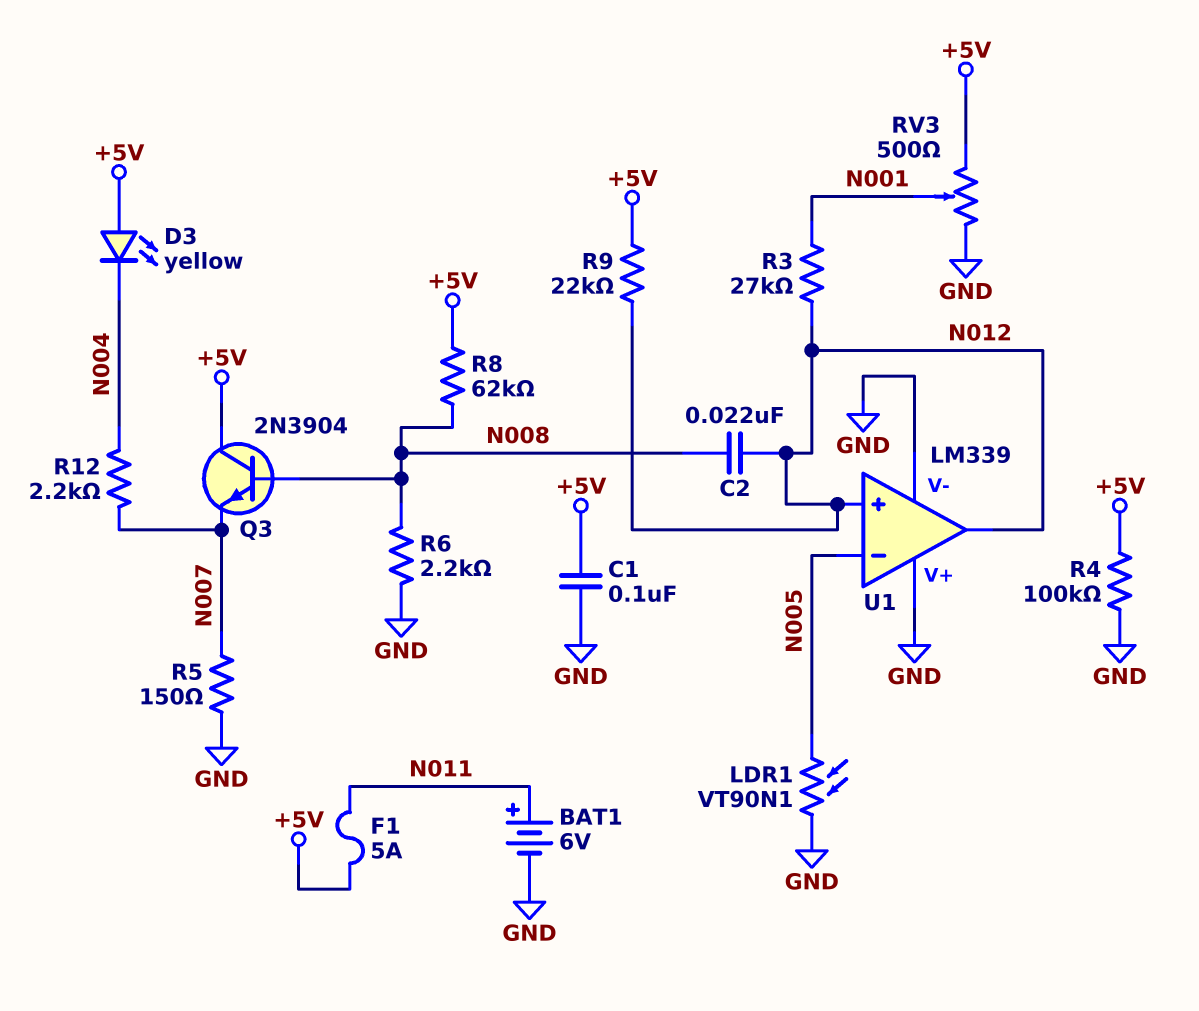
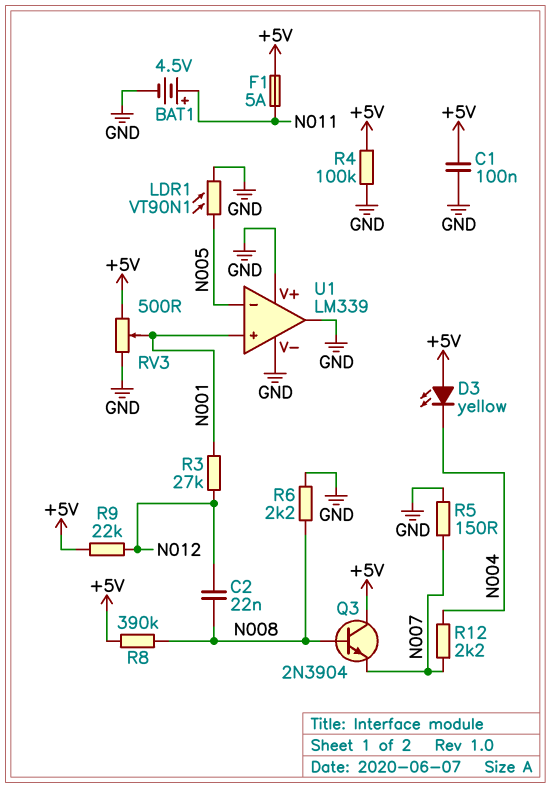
BAT1: 6V (plus N011, minus GND) -> 4.5V (plus N011, minus GND)
R8: 62k (+5V, N008) -> 390k (+5V, N008)
U1 pin in+: N012 -> N001
U1 pin out: N012 -> GND

